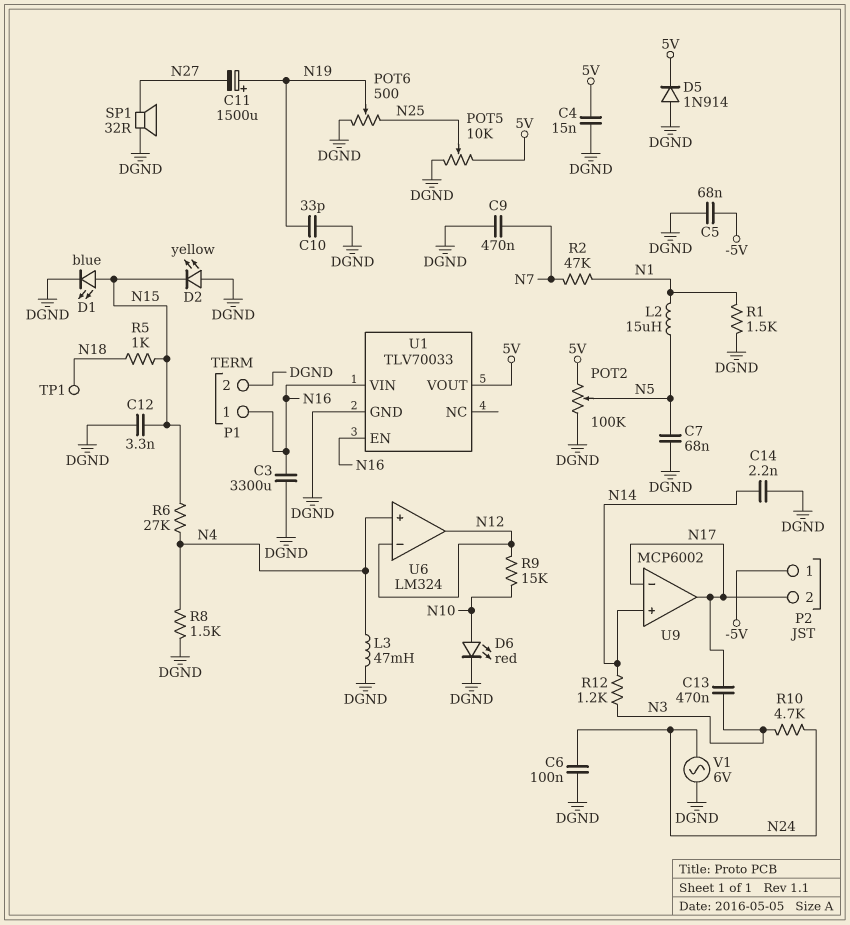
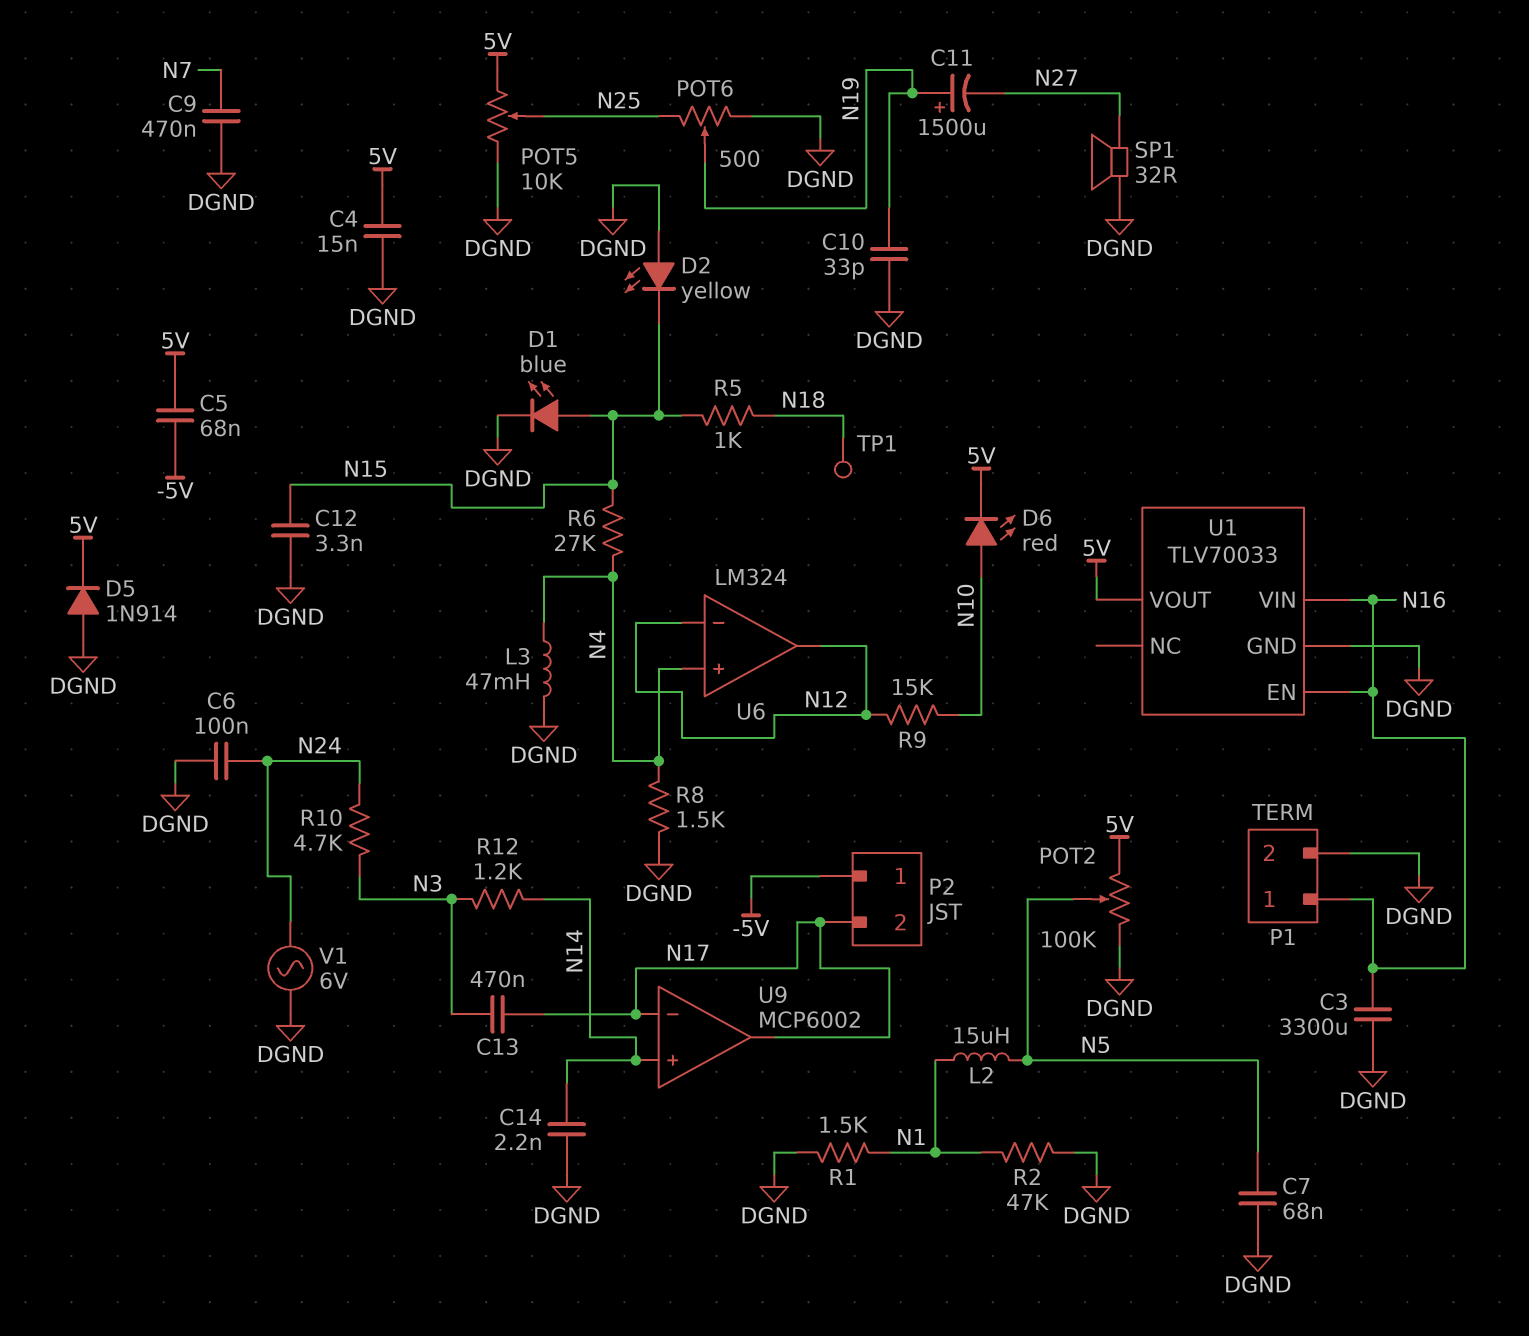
C5: 68nF (-5V, DGND) -> 68nF (-5V, 5V)
D6: LED red (A N10, K DGND) -> LED red (A N10, K 5V)
R2: 47k (N1, N7) -> 47k (DGND, N1)

